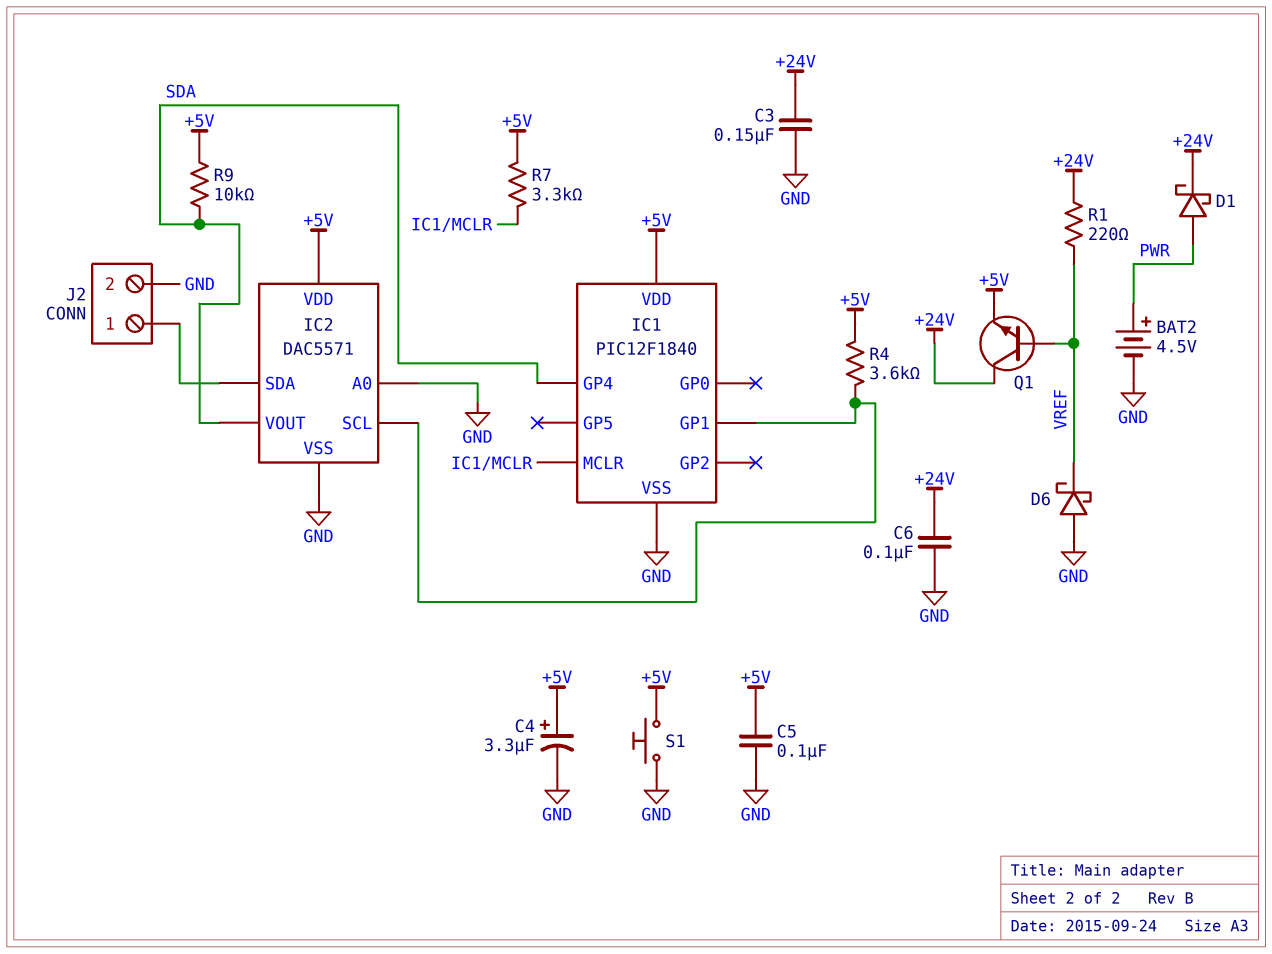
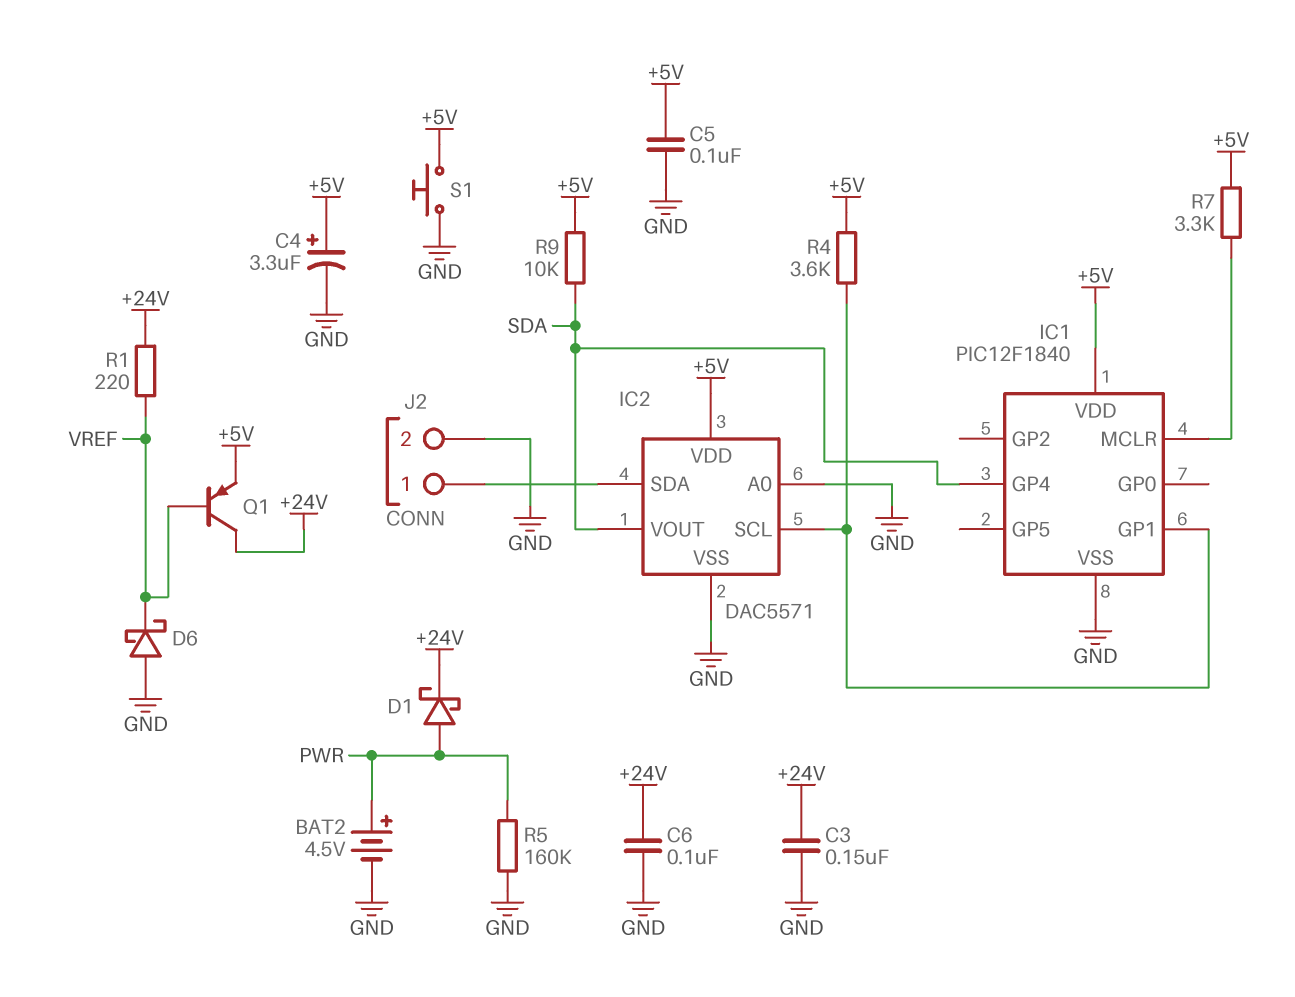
Q1: NPN (B VREF, C +24V, E +5V) -> PNP (B VREF, C +24V, E +5V)
R5: none -> 160k (GND, PWR)

